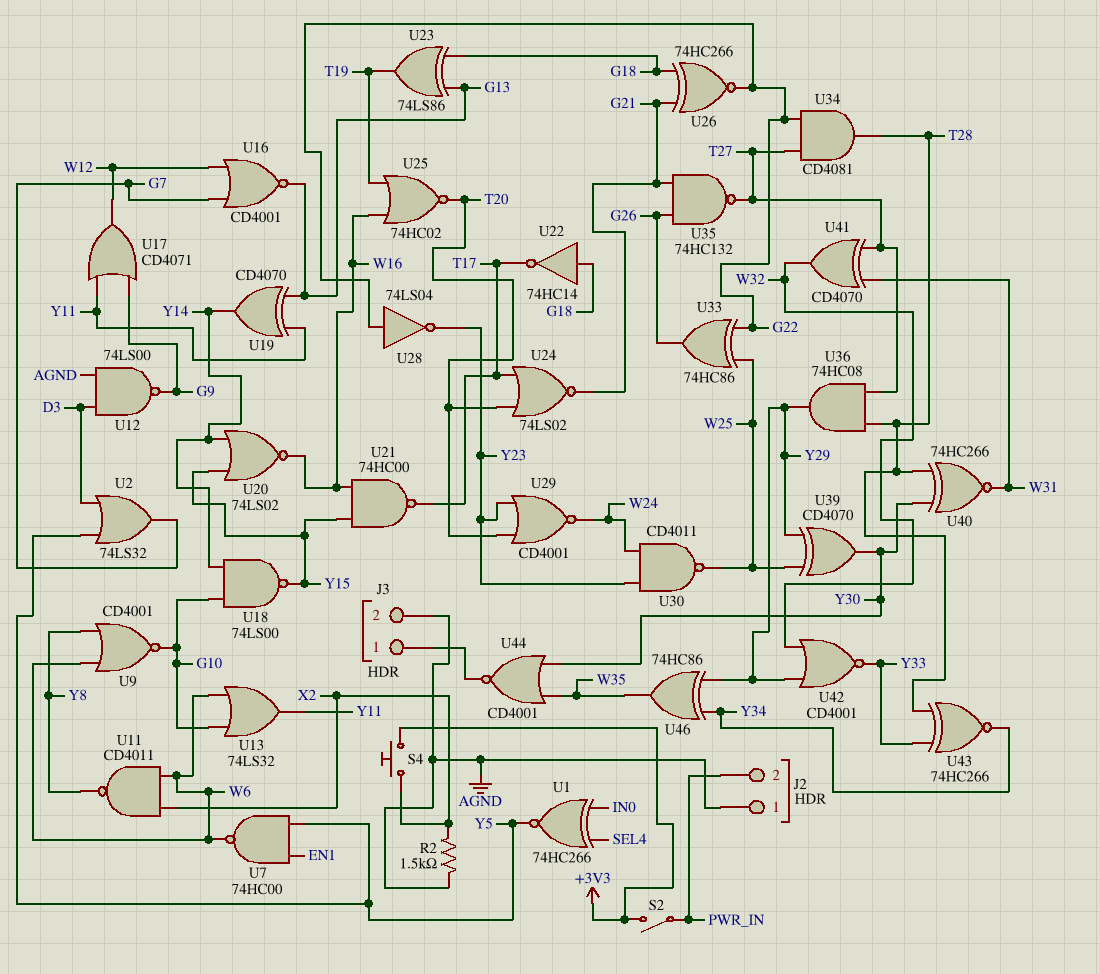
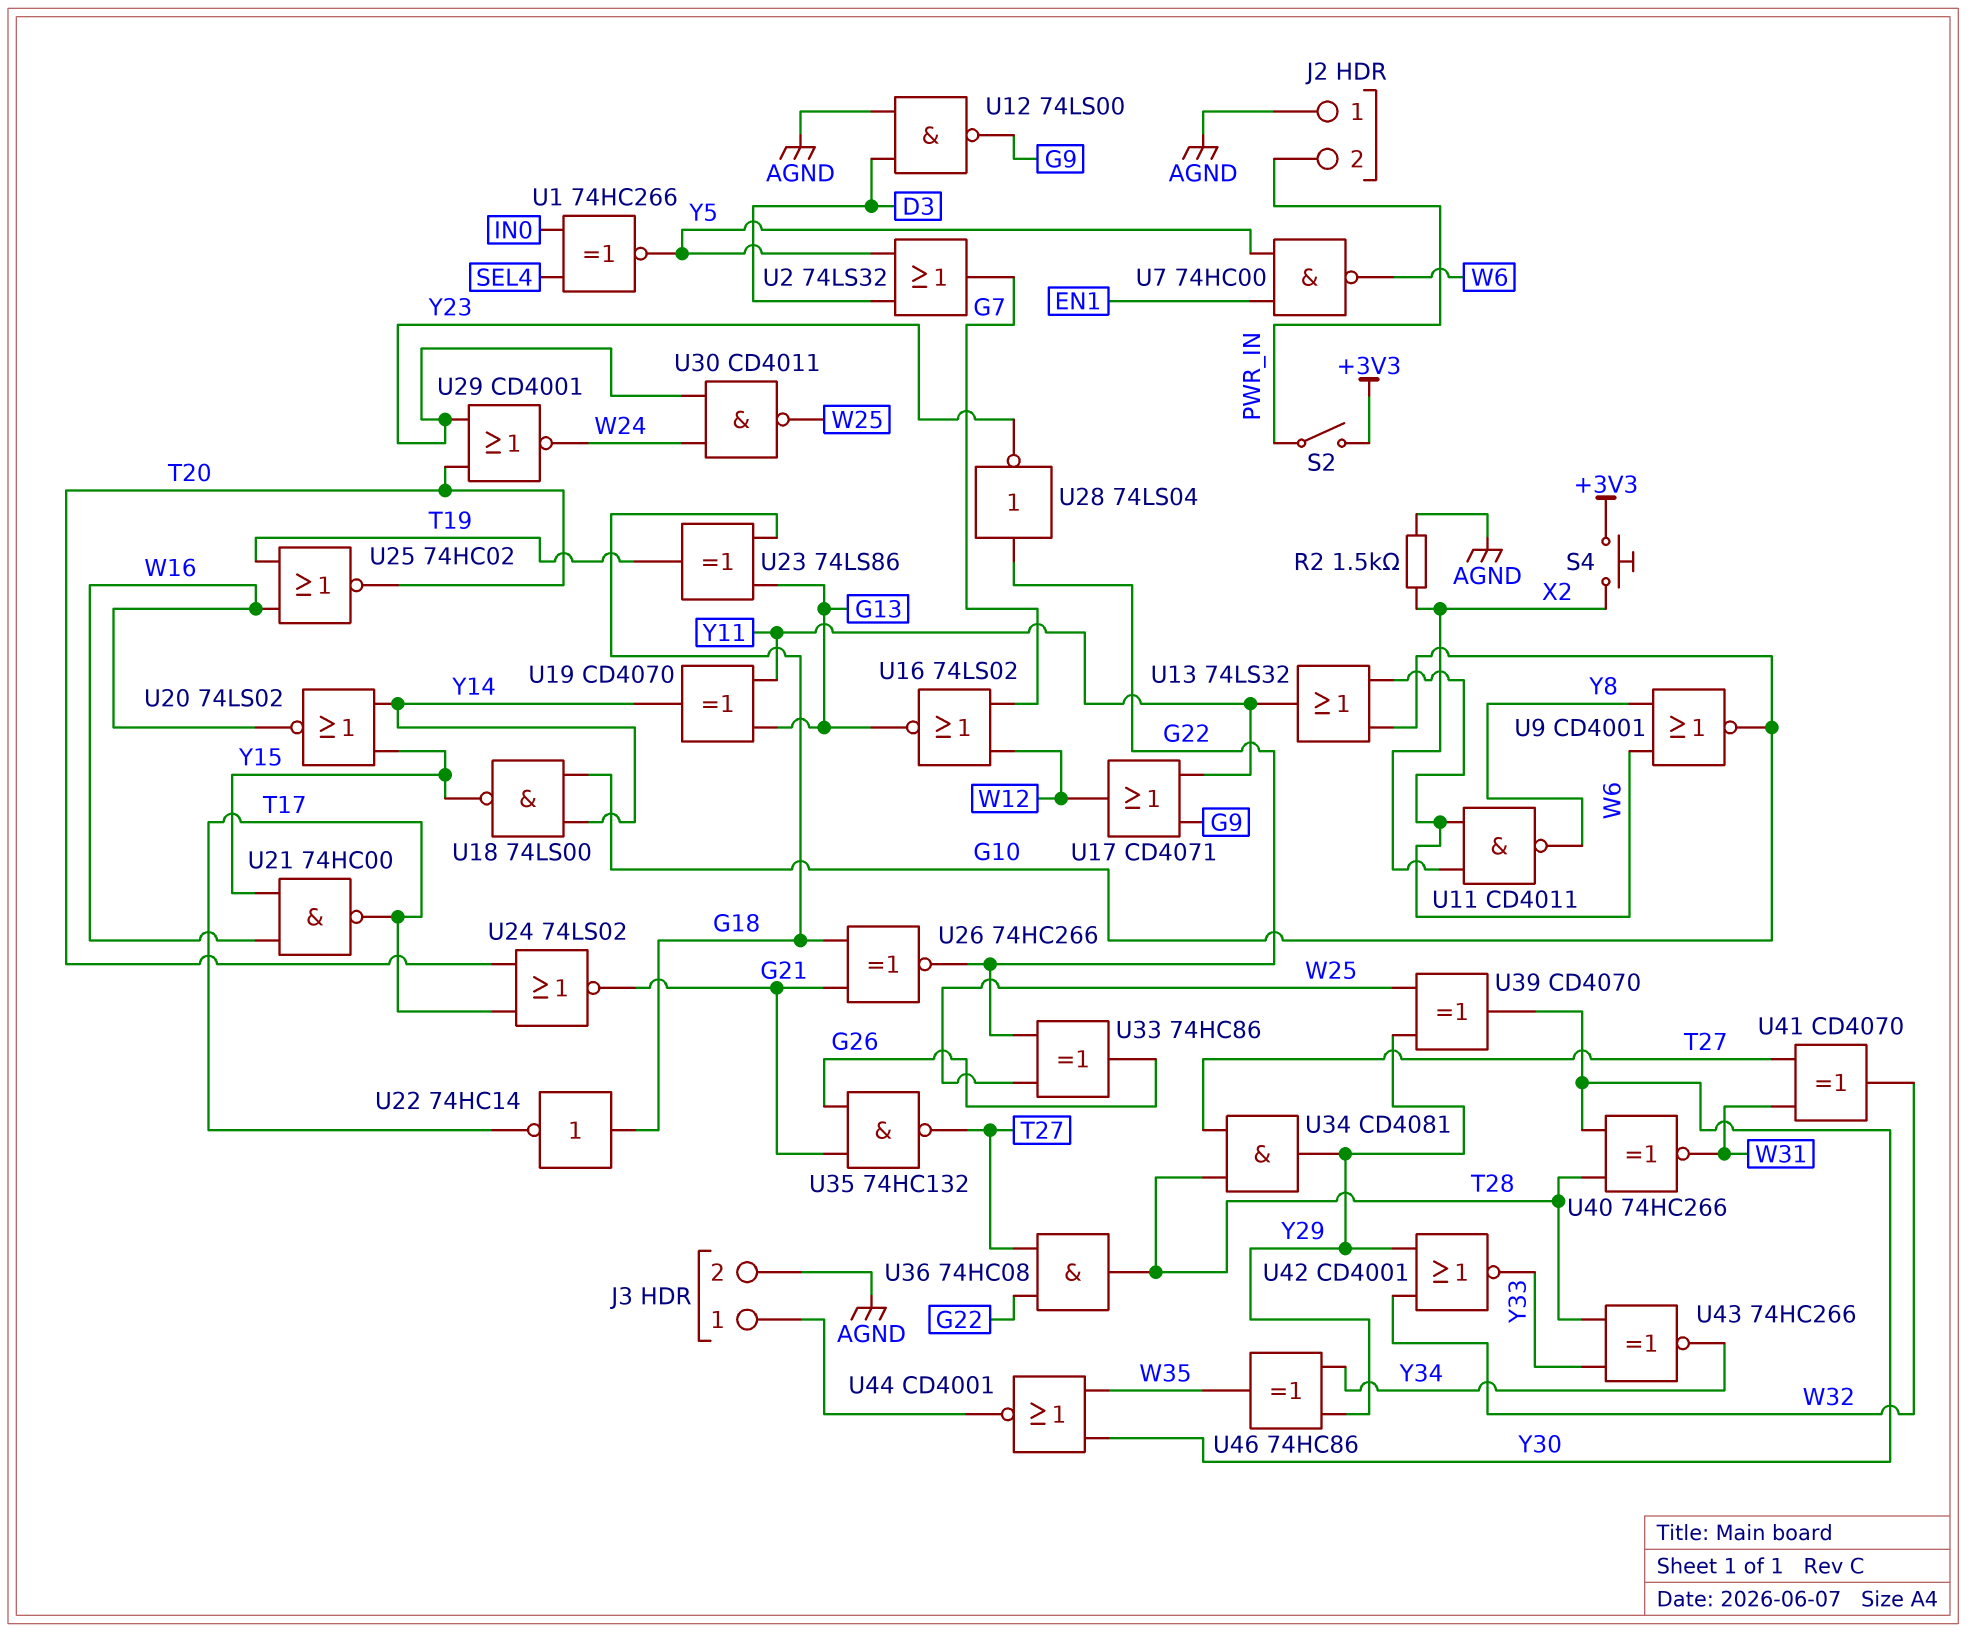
U16: NOR CD4001 (in G7, in W12, out G13) -> NOR 74LS02 (in G7, in W12, out G13)
U34: AND CD4081 (in G22, in T27, out T28) -> AND CD4081 (in T27, in T28, out Y29)
U36: AND 74HC08 (in T27, in T28, out Y29) -> AND 74HC08 (in G22, in T27, out T28)

